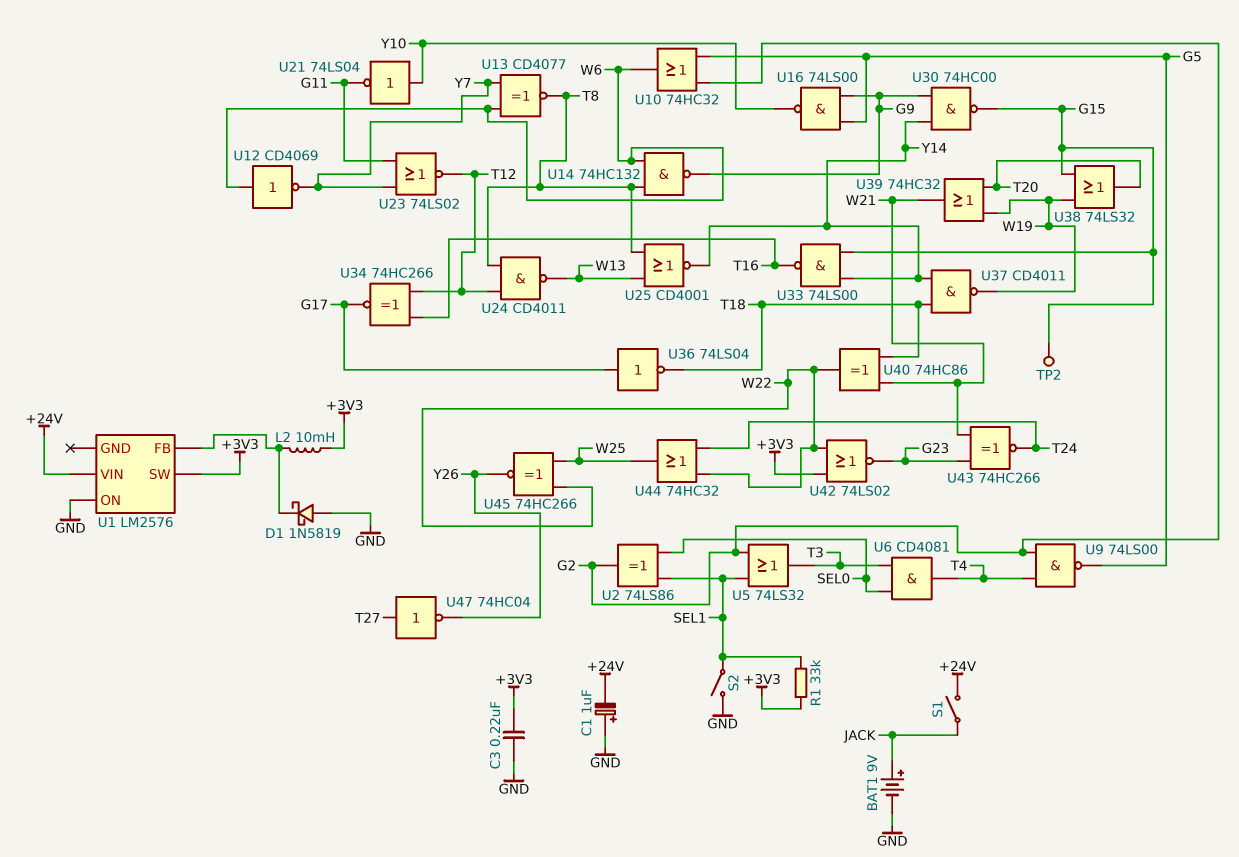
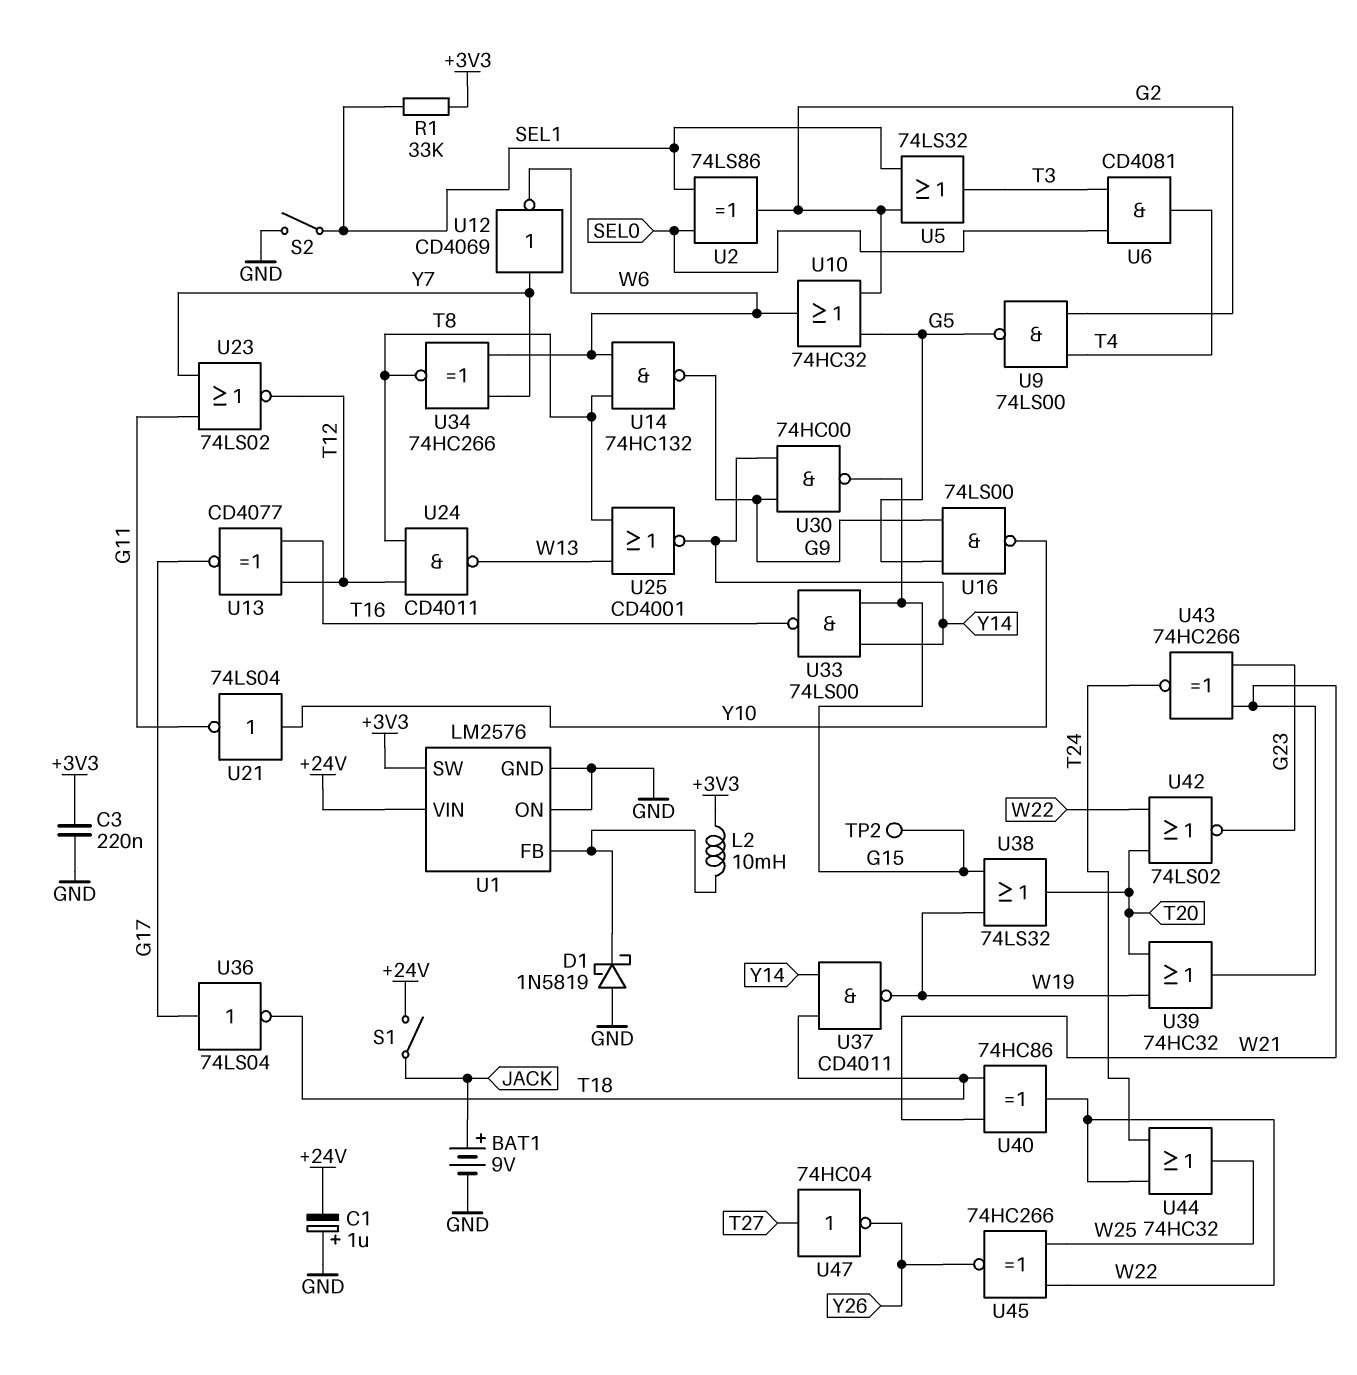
U1 pin GND: none -> GND
U12: NOT CD4069 (in W6, out Y7) -> NOT CD4069 (in Y7, out W6)
U13: XNOR CD4077 (in W6, in Y7, out T8) -> XNOR CD4077 (in T12, in T16, out G17)
U34: XNOR 74HC266 (in T12, in T16, out G17) -> XNOR 74HC266 (in W6, in Y7, out T8)
U42: NOR 74LS02 (in +3V3, in W22, out G23) -> NOR 74LS02 (in T20, in W22, out G23)

